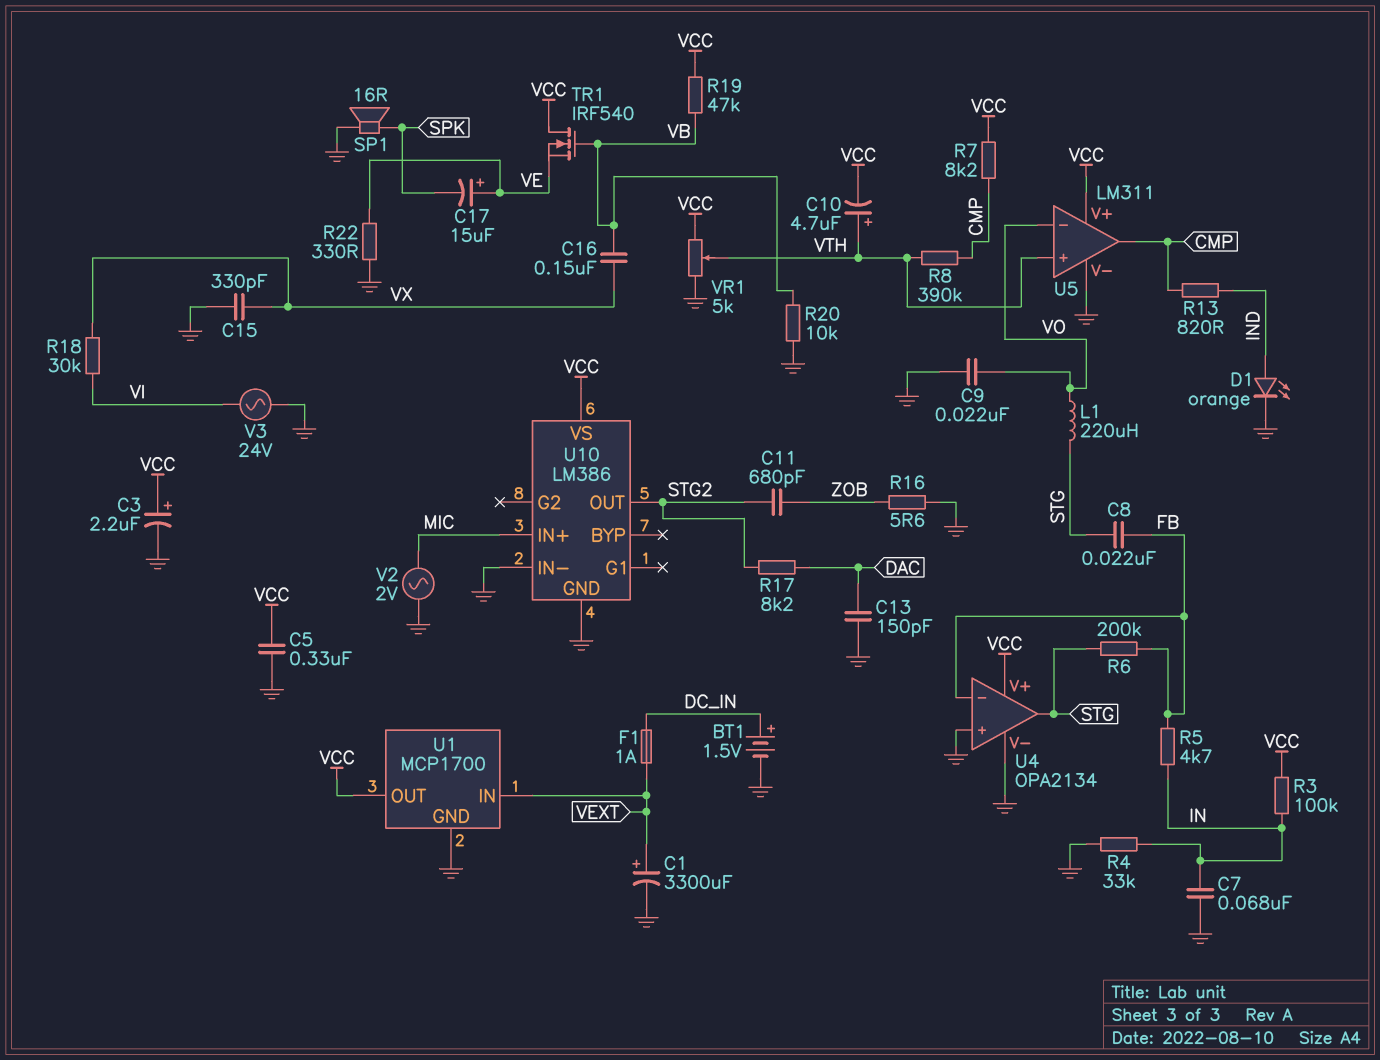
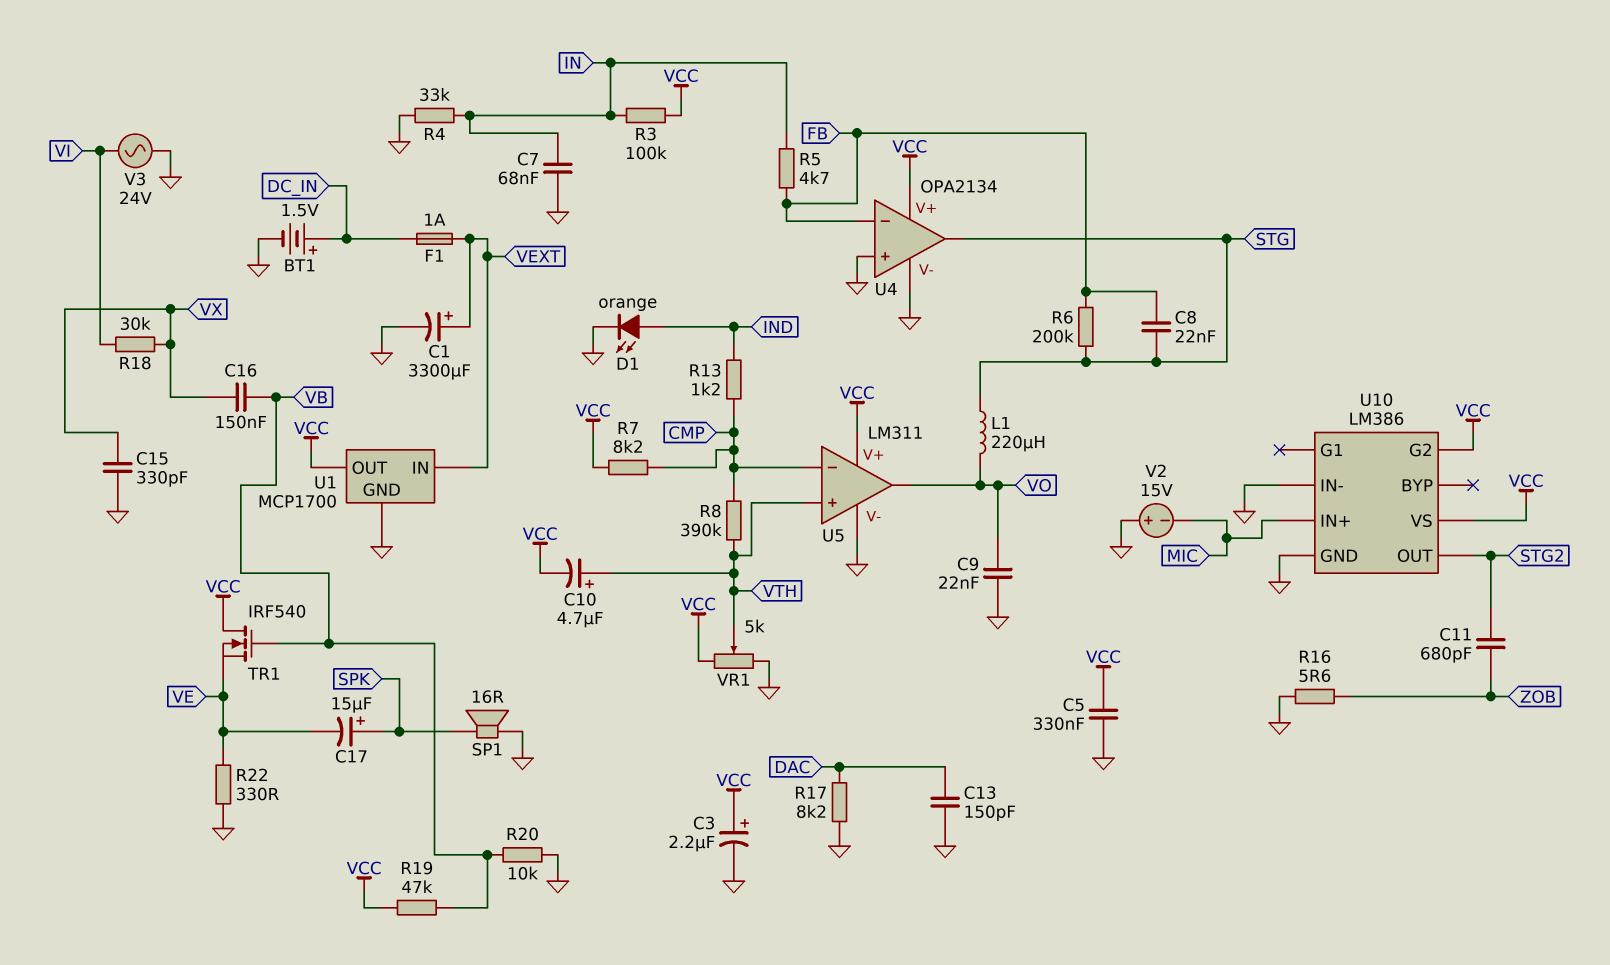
C17: 15uF (plus VE, minus SPK) -> 15uF (plus SPK, minus VE)
R13: 820 (CMP, IND) -> 1.2k (CMP, IND)
R17: 8.2k (DAC, STG2) -> 8.2k (DAC, GND)
U5 pin in-: VO -> CMP
U5 pin out: CMP -> VO
U10 pin G2: none -> VCC
V2: AC 2V (GND, MIC) -> 15V (plus GND, minus MIC)

